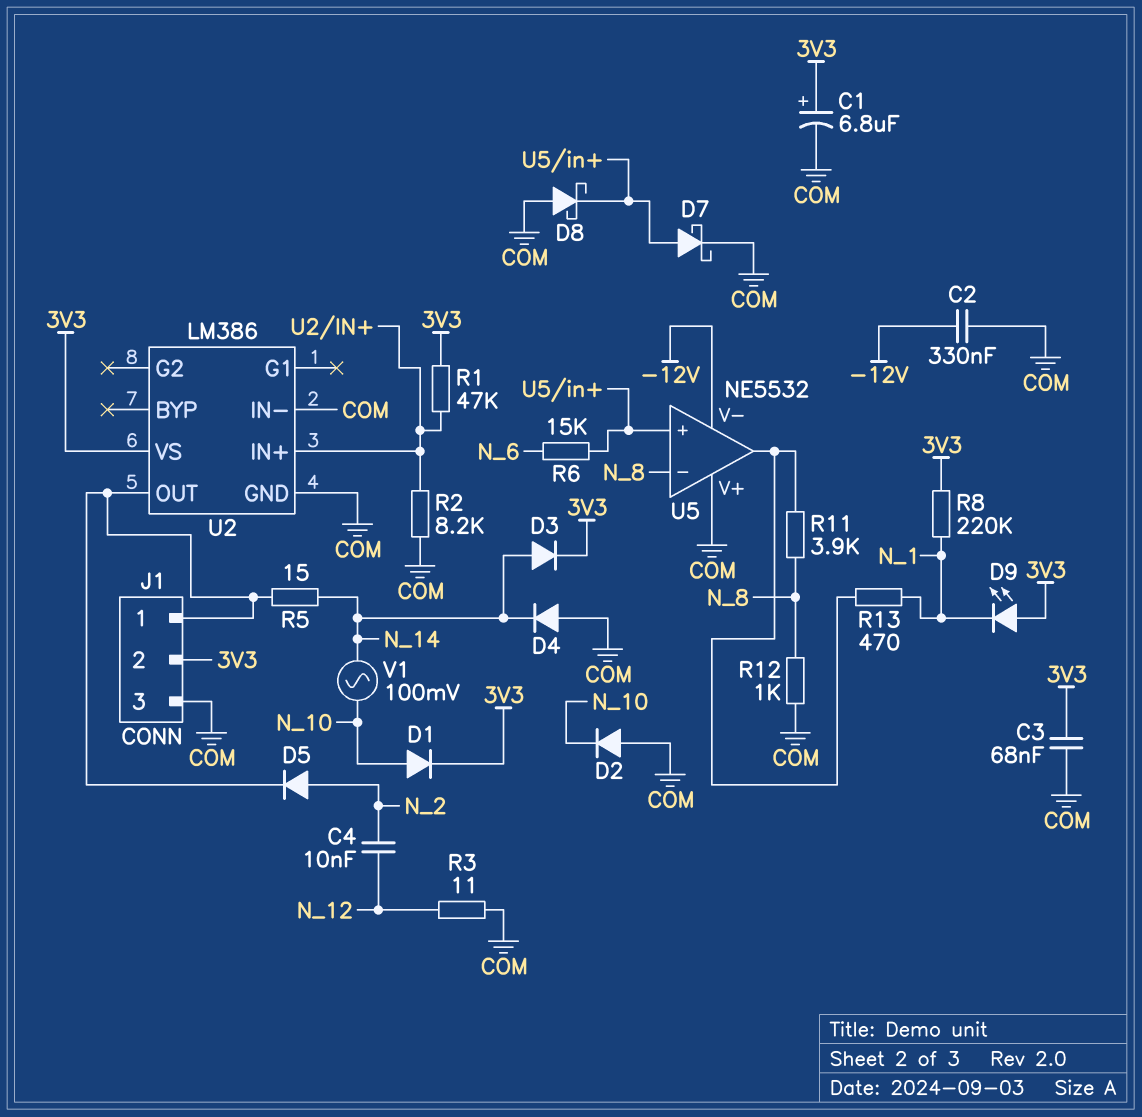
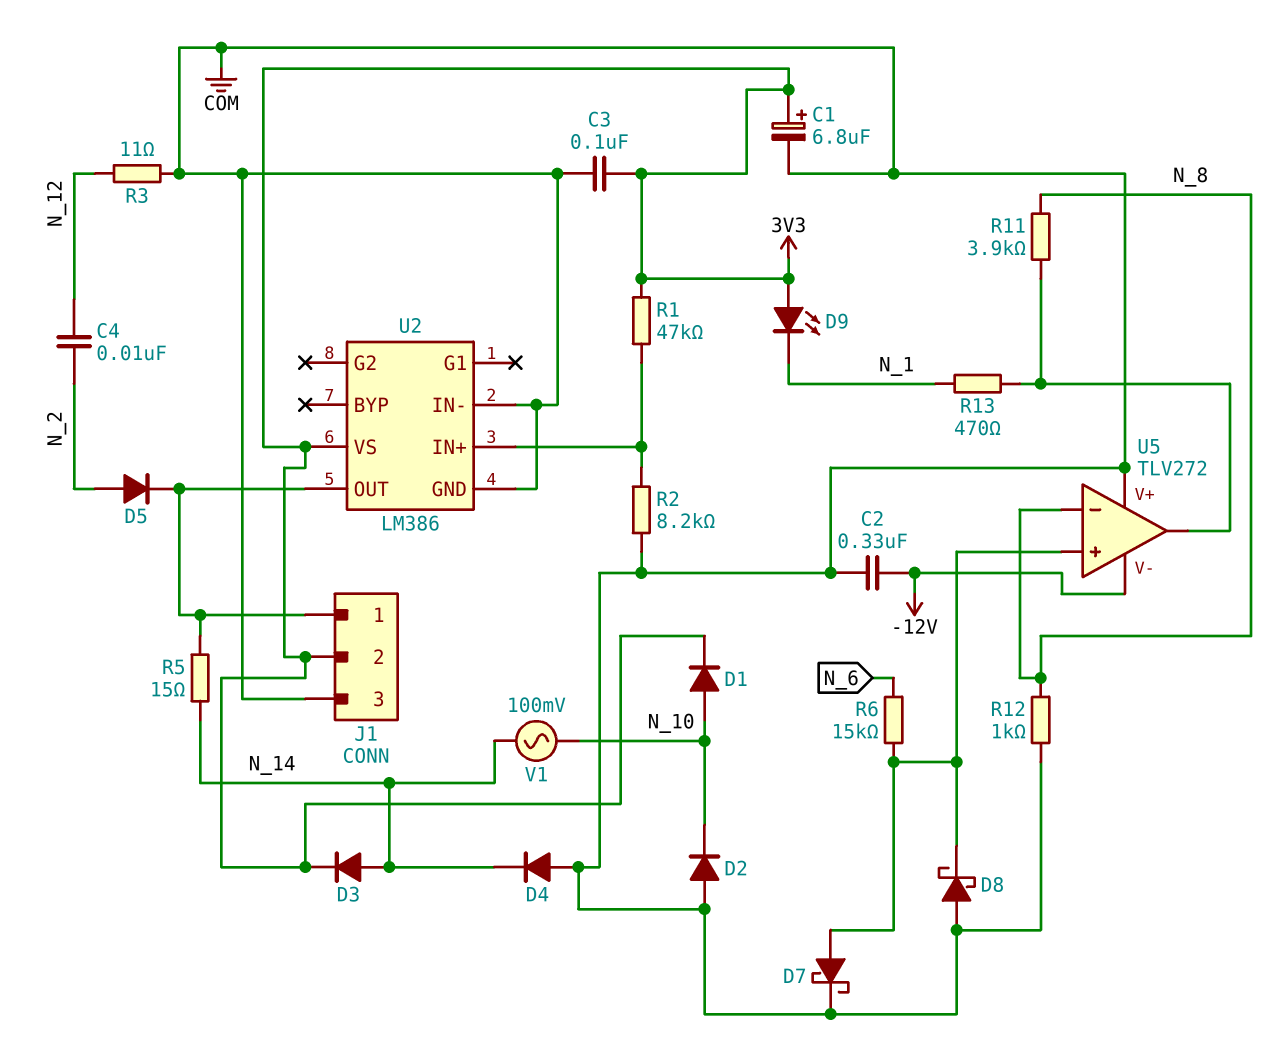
C3: 68nF (3V3, COM) -> 100nF (3V3, COM)
R8: 220k (3V3, N_1) -> none
U5: NE5532 -> TLV272

